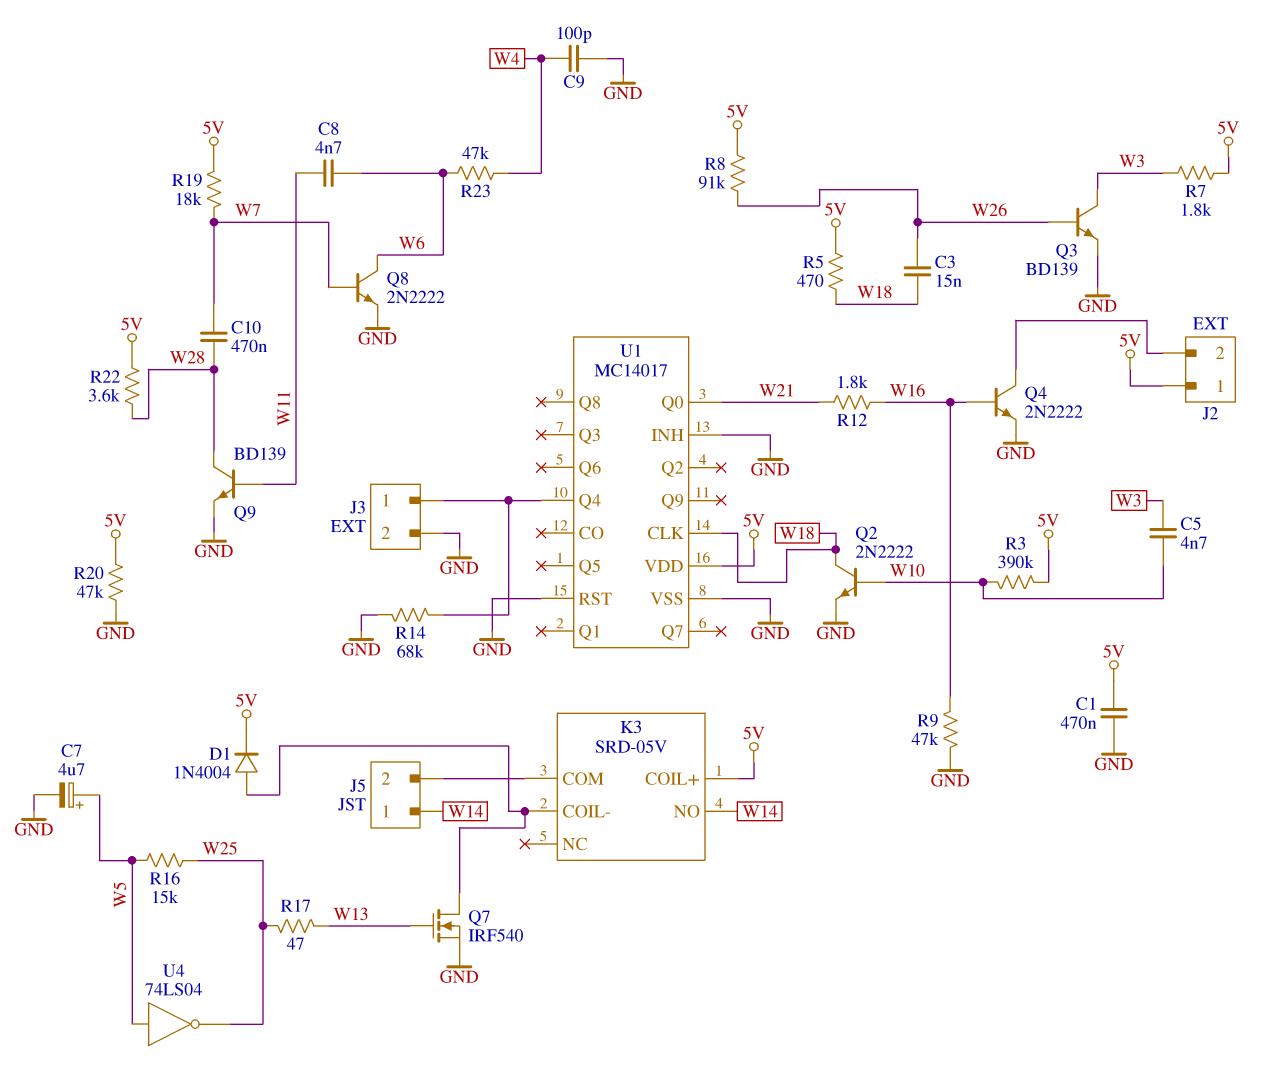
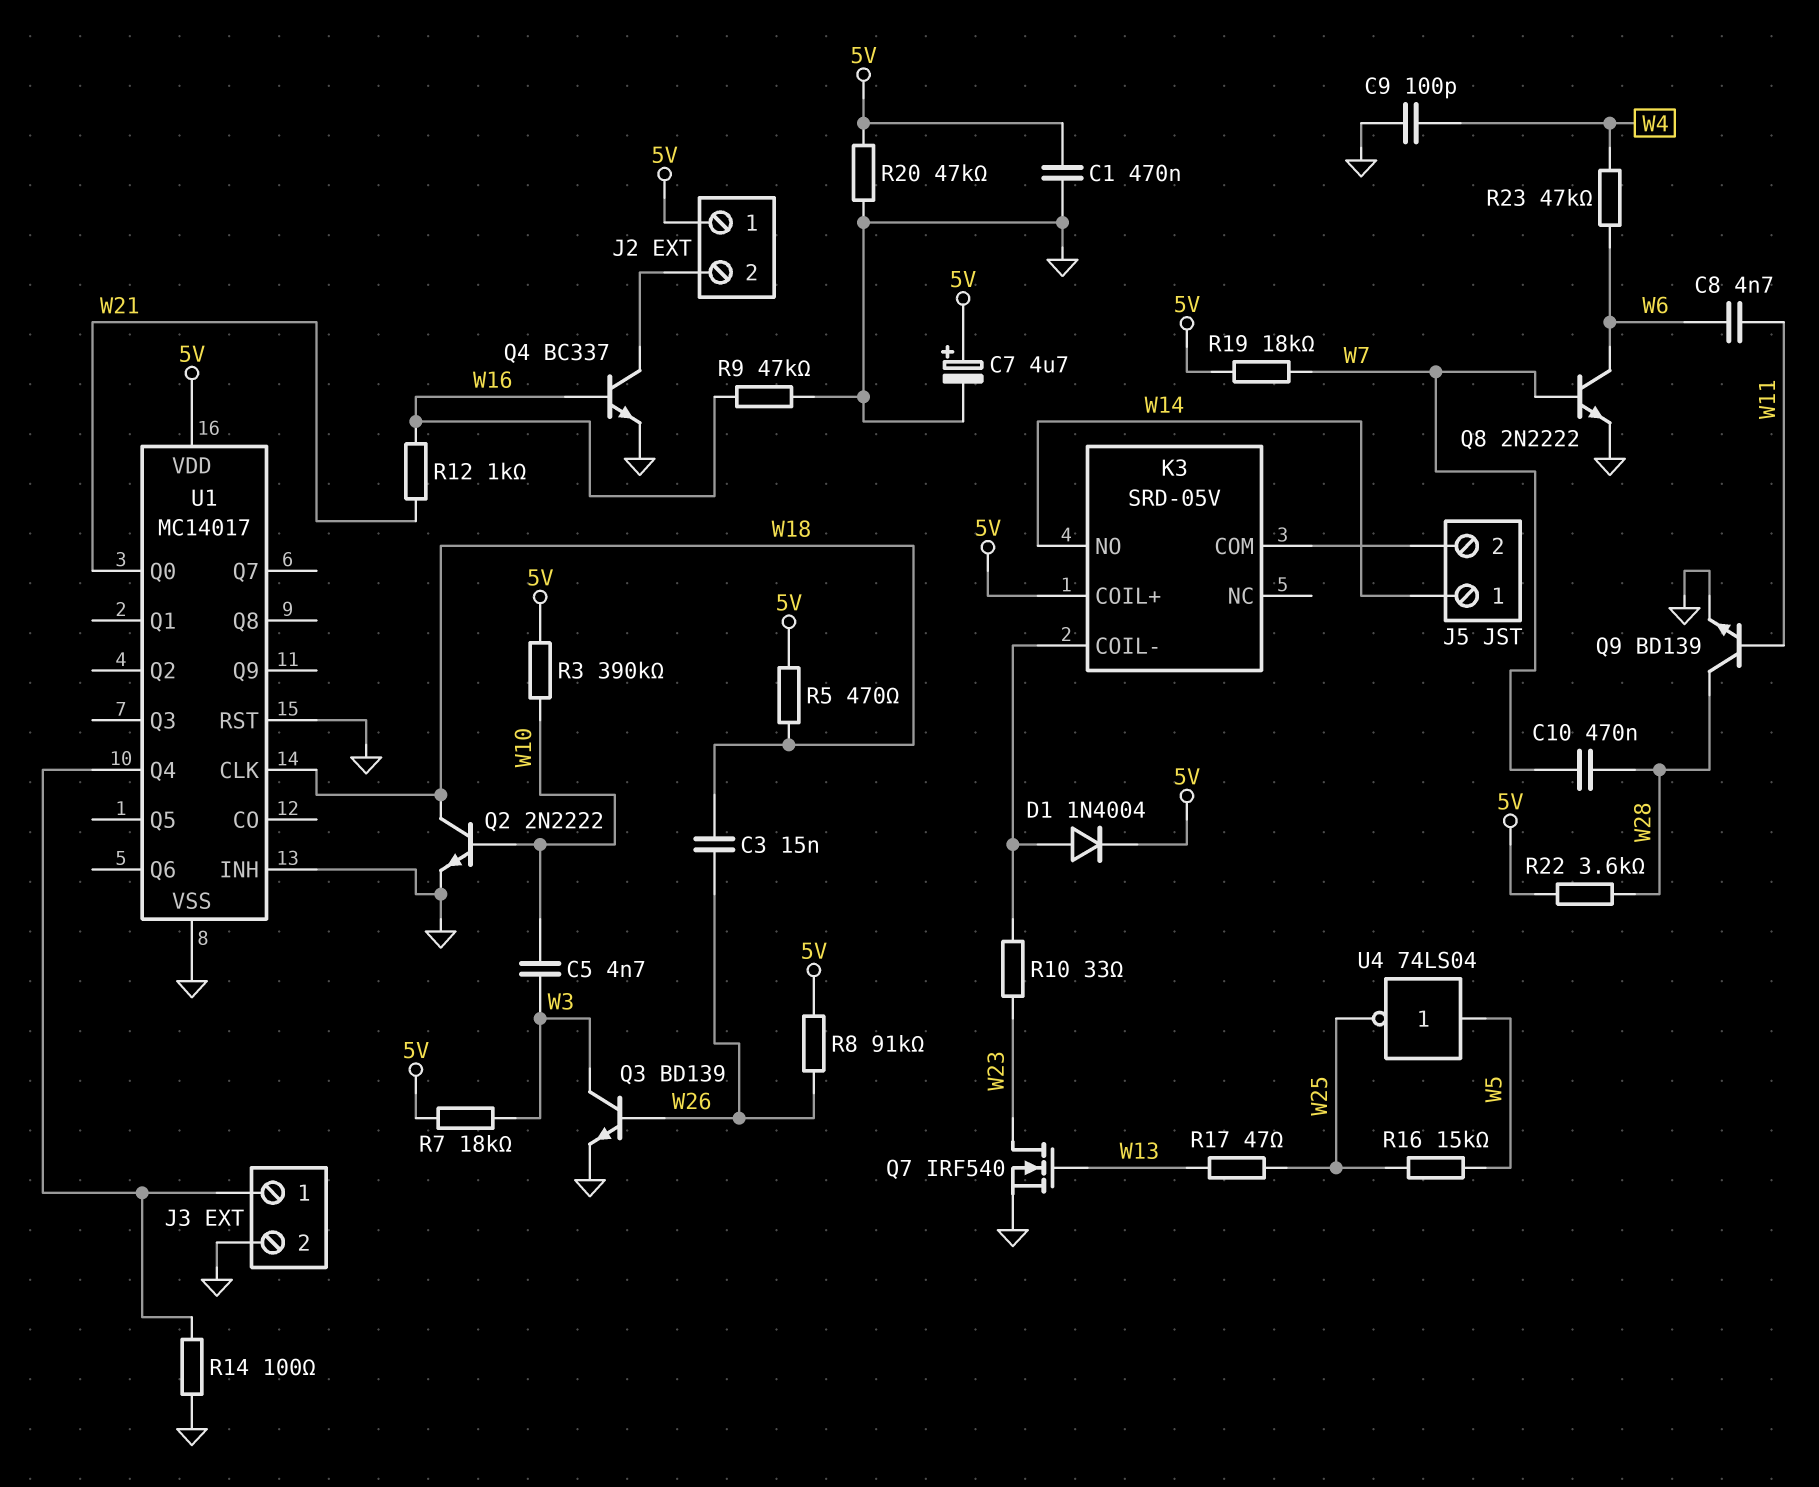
C7: 4.7uF (plus W5, minus GND) -> 4.7uF (plus 5V, minus GND)
Q4: NPN 2N2222 (B W16, C J2/2, E GND) -> NPN BC337 (B W16, C J2/2, E GND)
Q7: NMOS IRF540 (G W13, D K3/COIL-, S GND) -> NMOS IRF540 (G W13, D W23, S GND)
R7: 1.8k (5V, W3) -> 18k (5V, W3)
R10: none -> 33 (K3/COIL-, W23)
R12: 1.8k (W16, W21) -> 1k (W16, W21)
R14: 68k (GND, J3/1) -> 100 (GND, J3/1)

